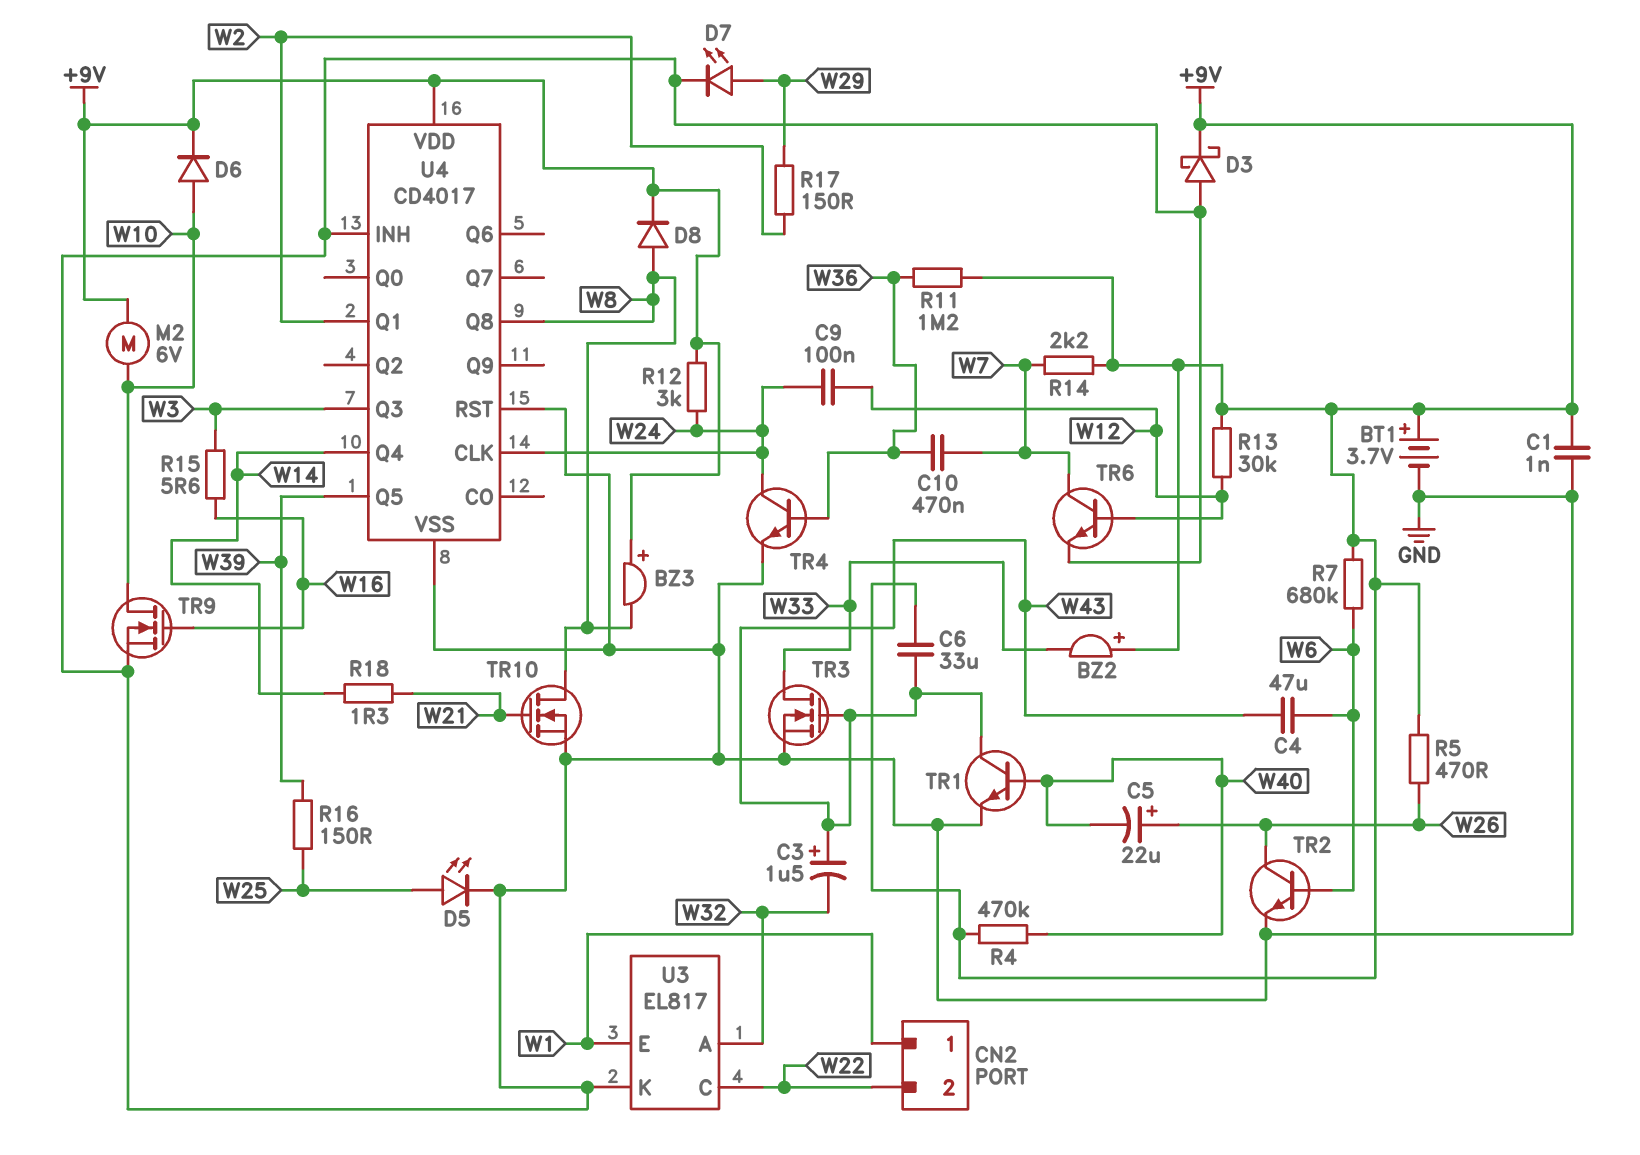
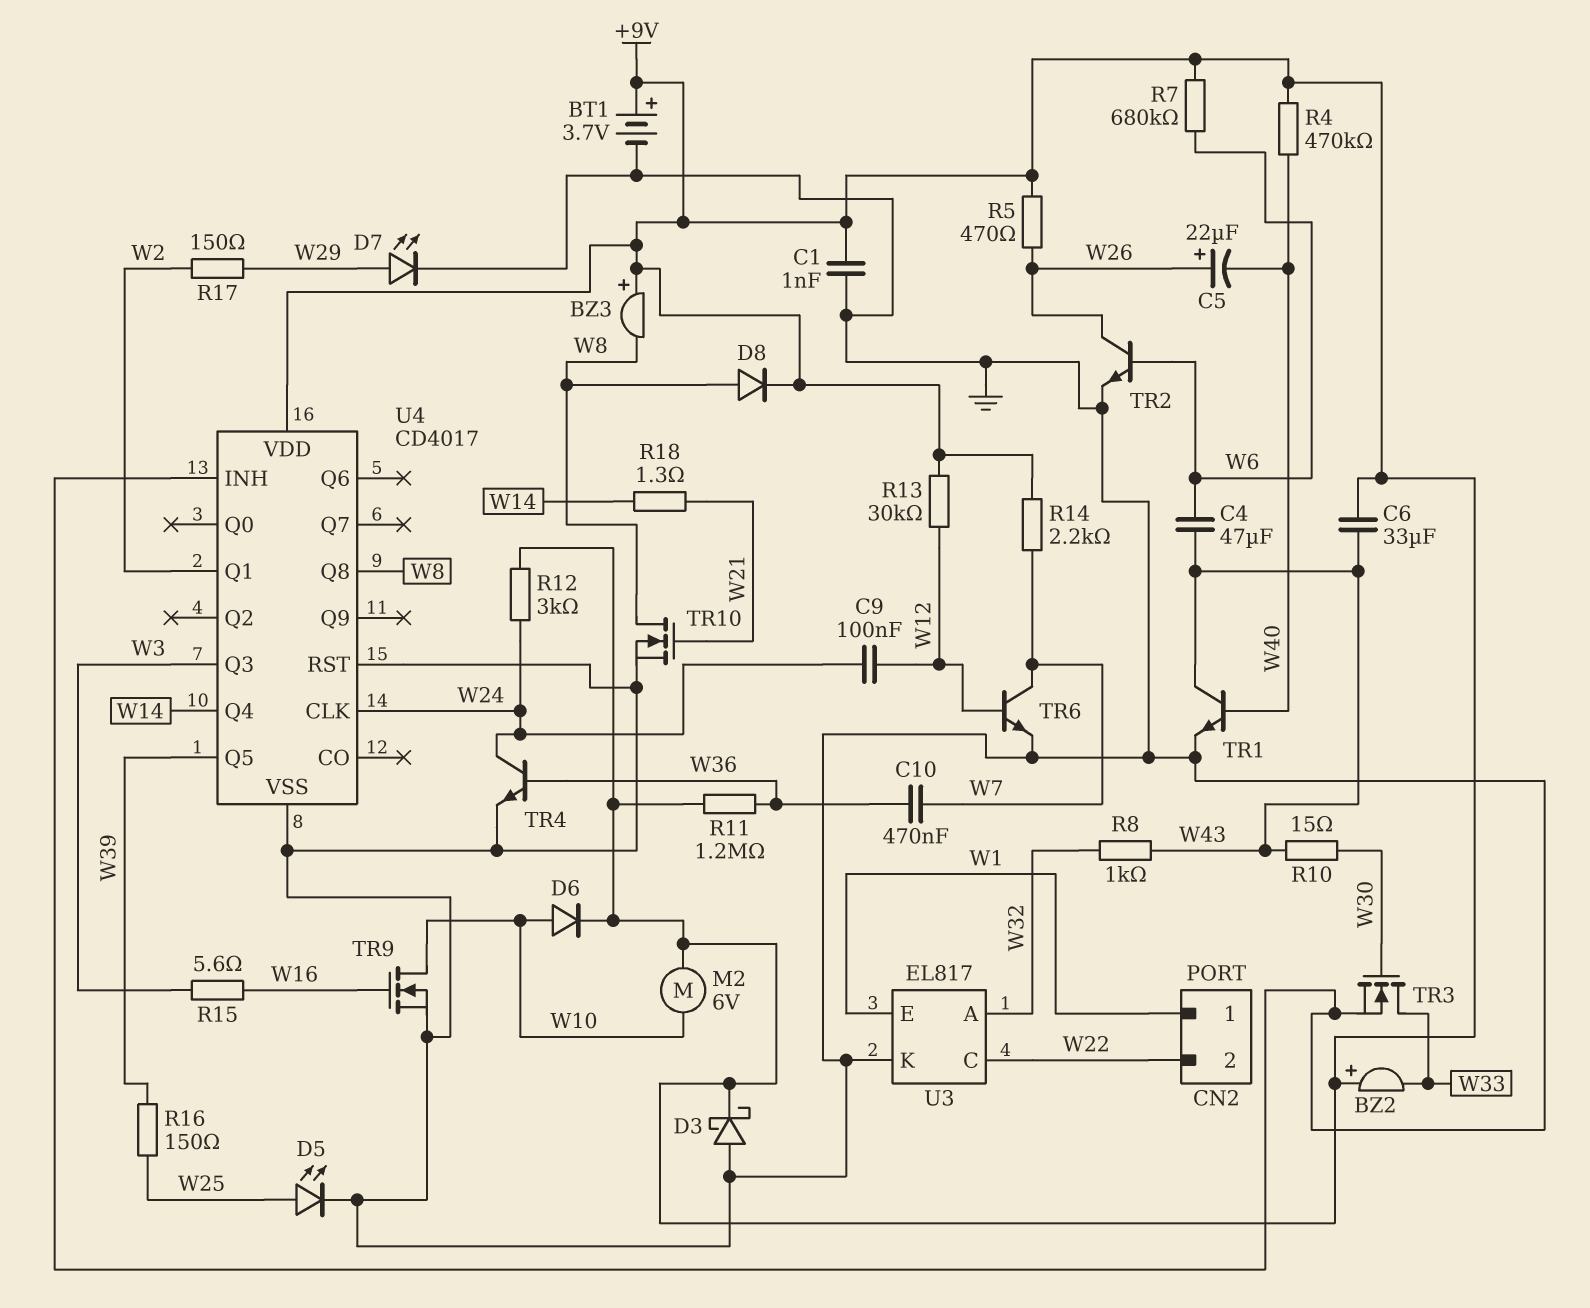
C3: 1.5uF (plus W43, minus W32) -> none
R8: none -> 1k (W32, W43)
R10: none -> 15 (W30, W43)
TR3: NMOS (G W43, D W33, S GND) -> NMOS (G W30, D W33, S GND)

